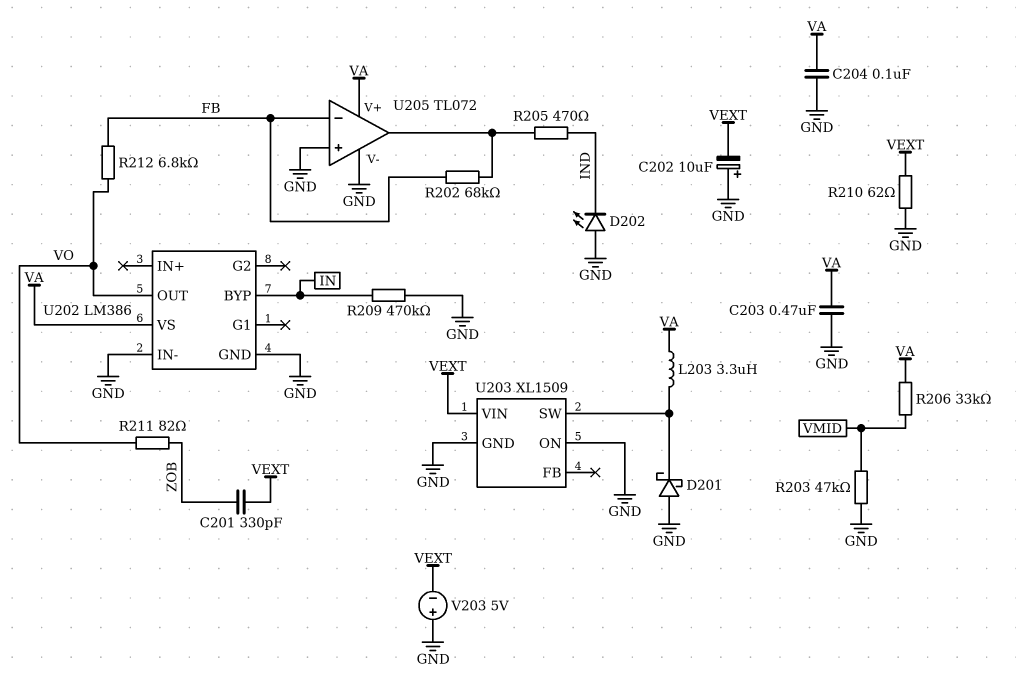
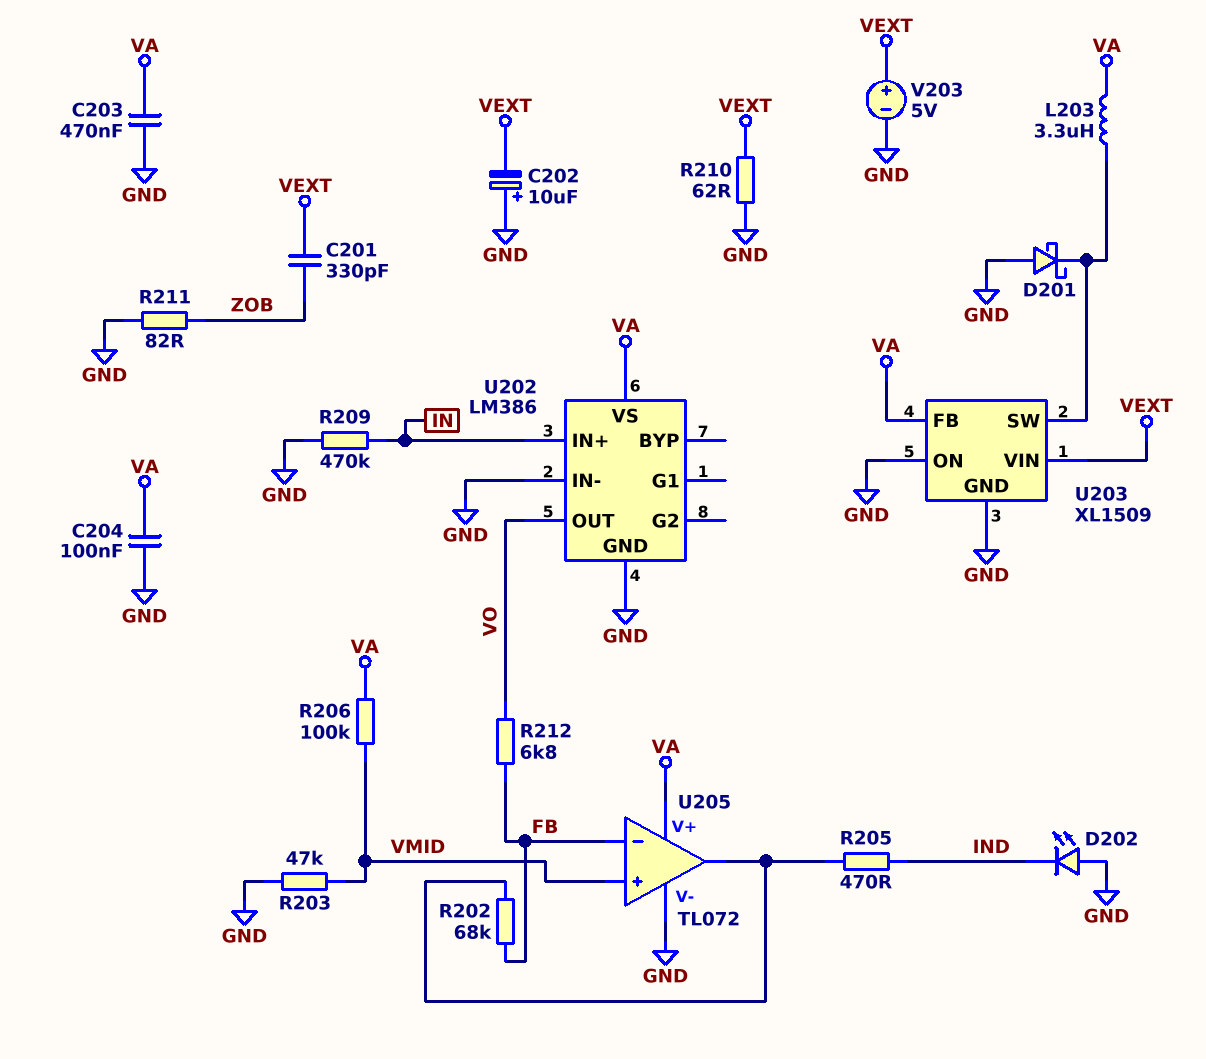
R206: 33k (VA, VMID) -> 100k (VA, VMID)
R211: 82 (VO, ZOB) -> 82 (GND, ZOB)
U202 pin BYP: IN -> none
U202 pin IN+: none -> IN
U203 pin FB: none -> VA
U205 pin in+: GND -> VMID
V203: 5V (plus GND, minus VEXT) -> 5V (plus VEXT, minus GND)

